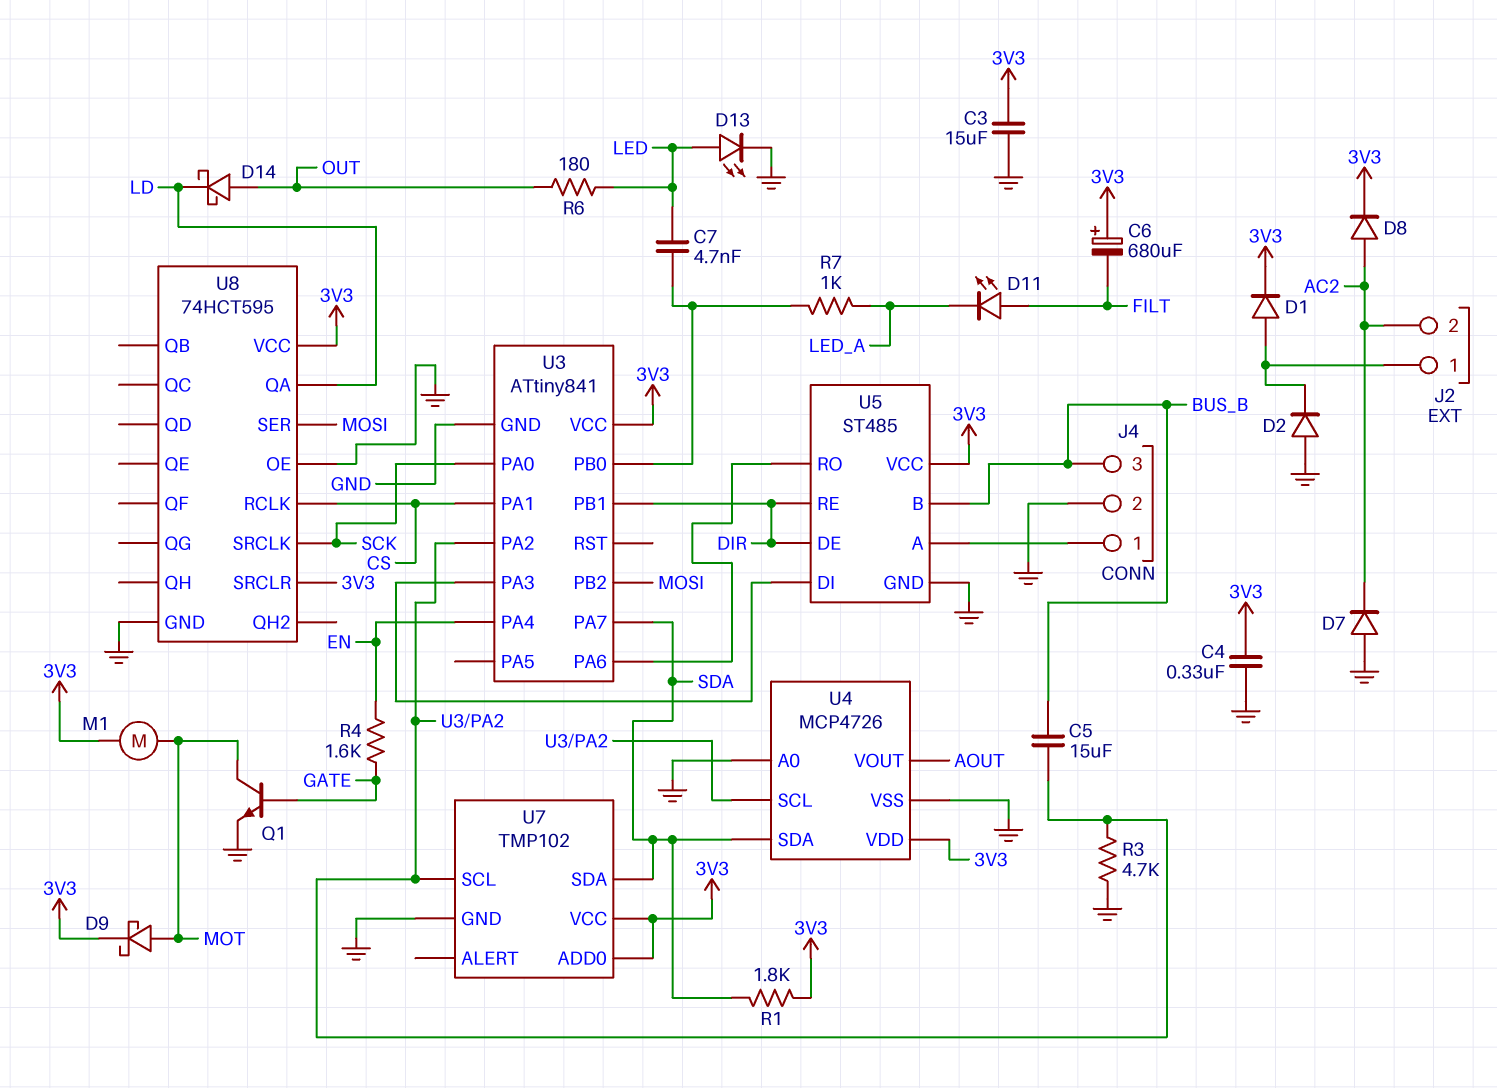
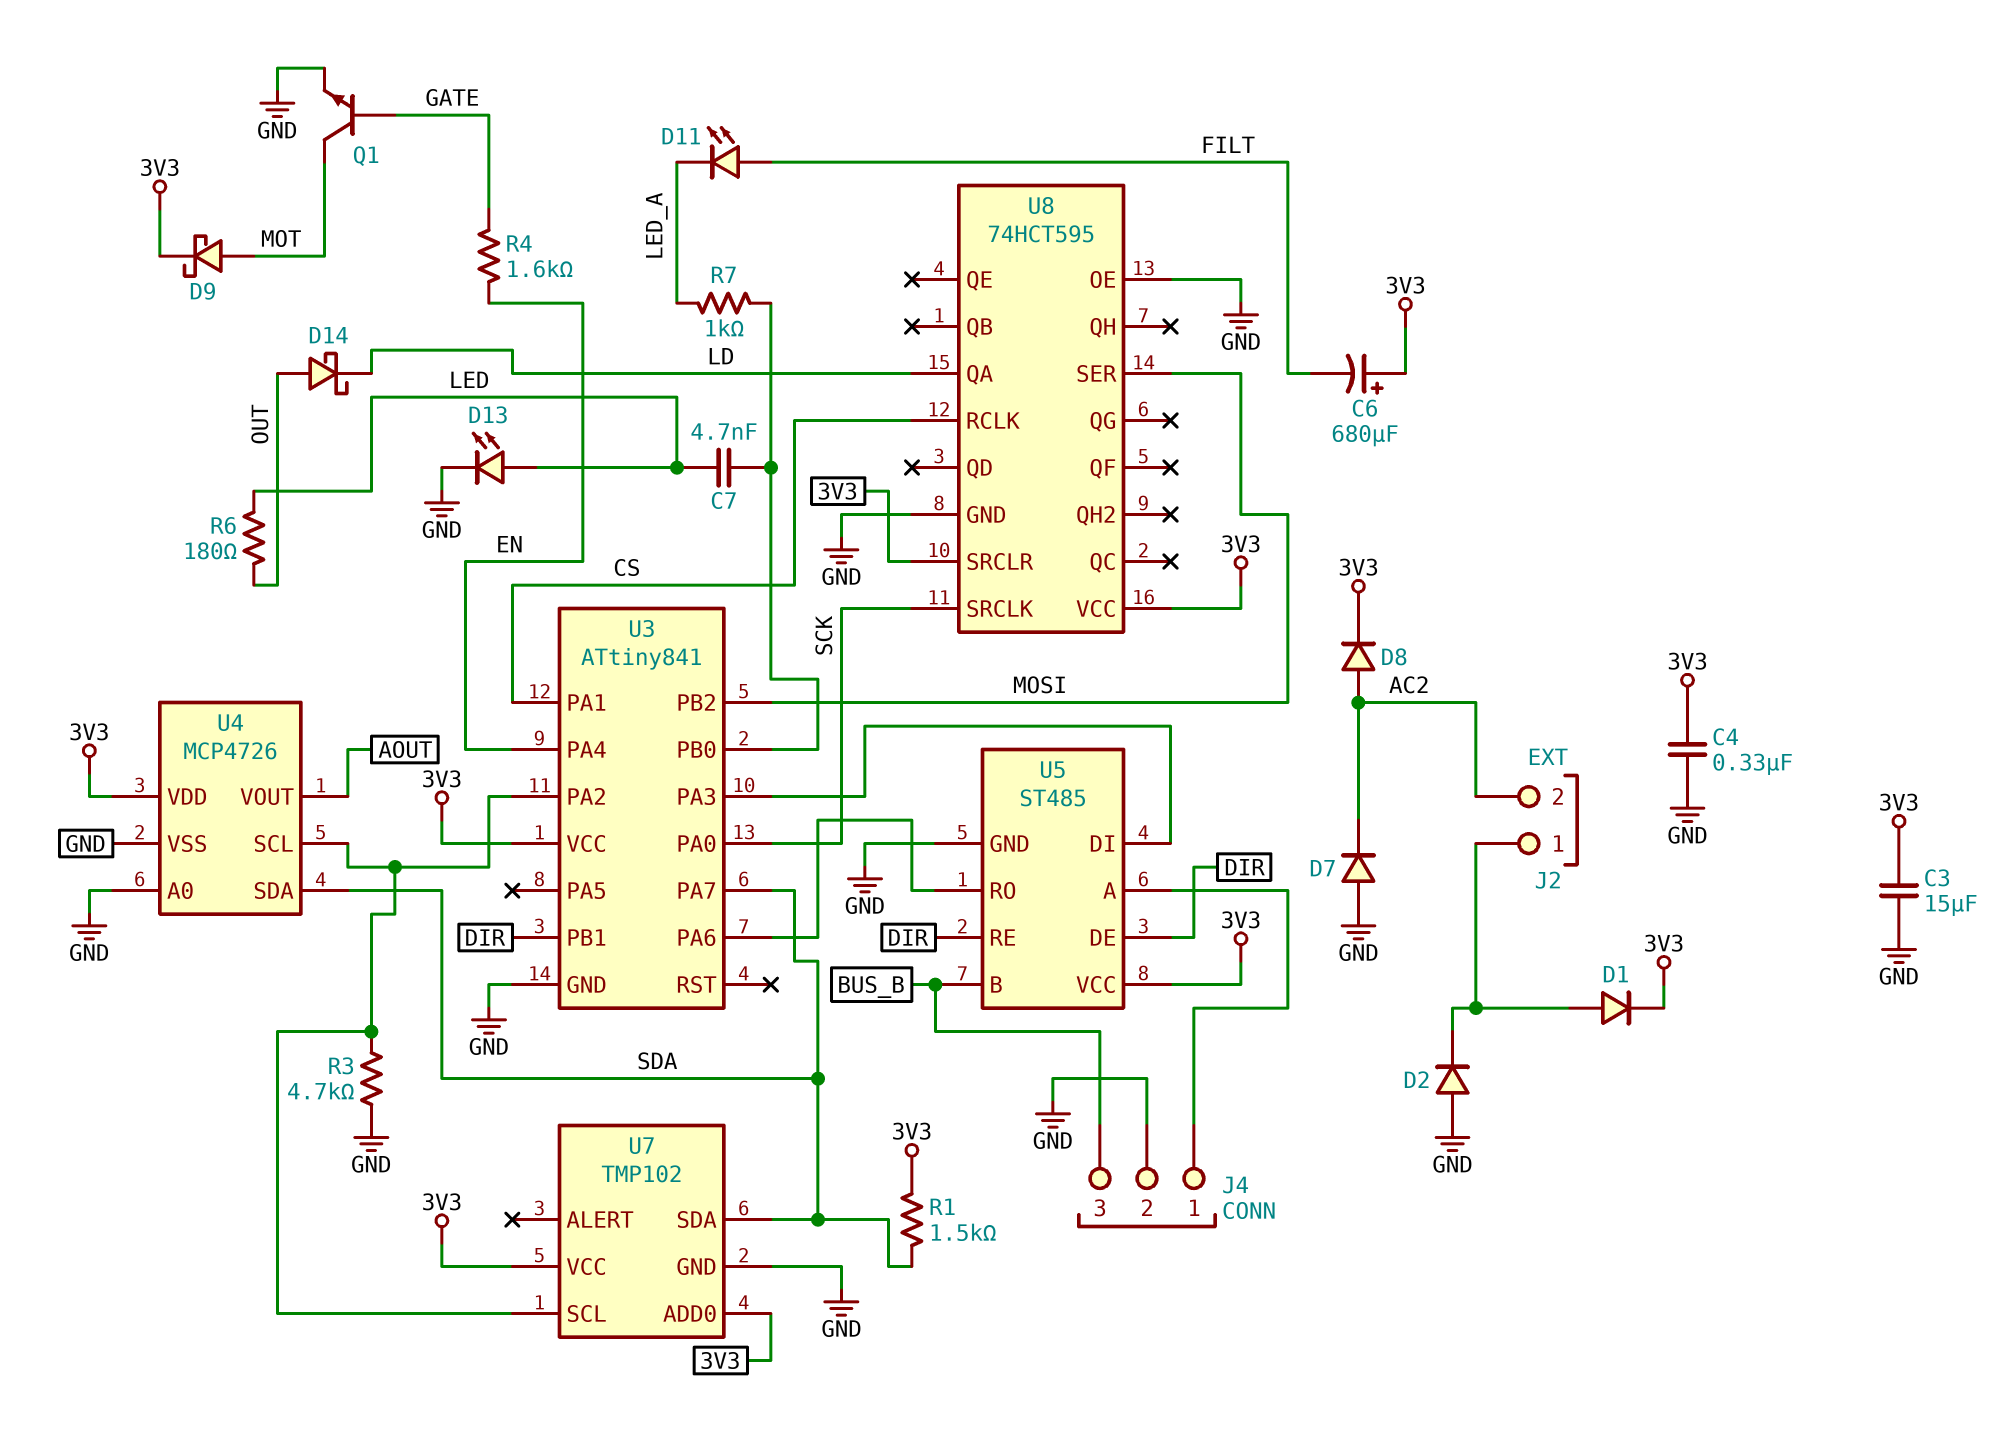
C5: 15uF (BUS_B, U3/PA2) -> none
M1: motor (3V3, MOT) -> none
R1: 1.8k (3V3, SDA) -> 1.5k (3V3, SDA)

